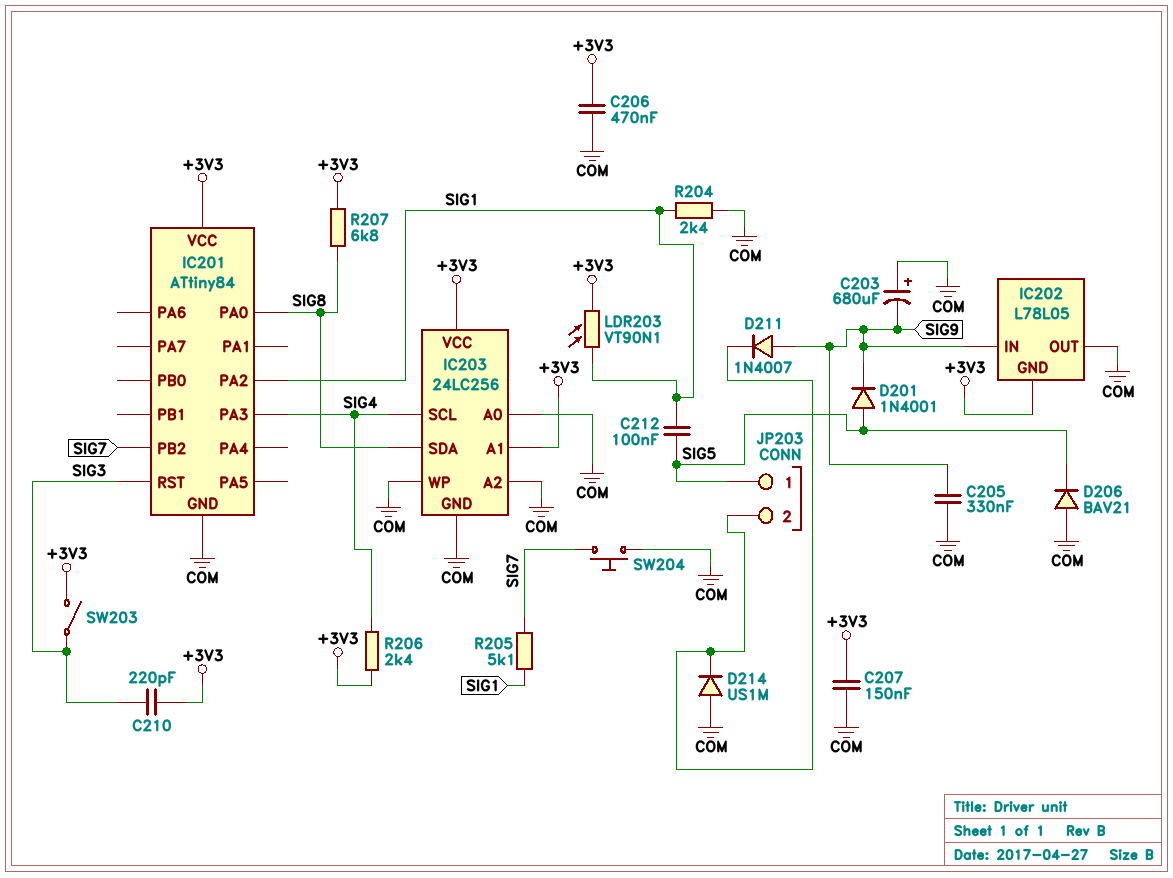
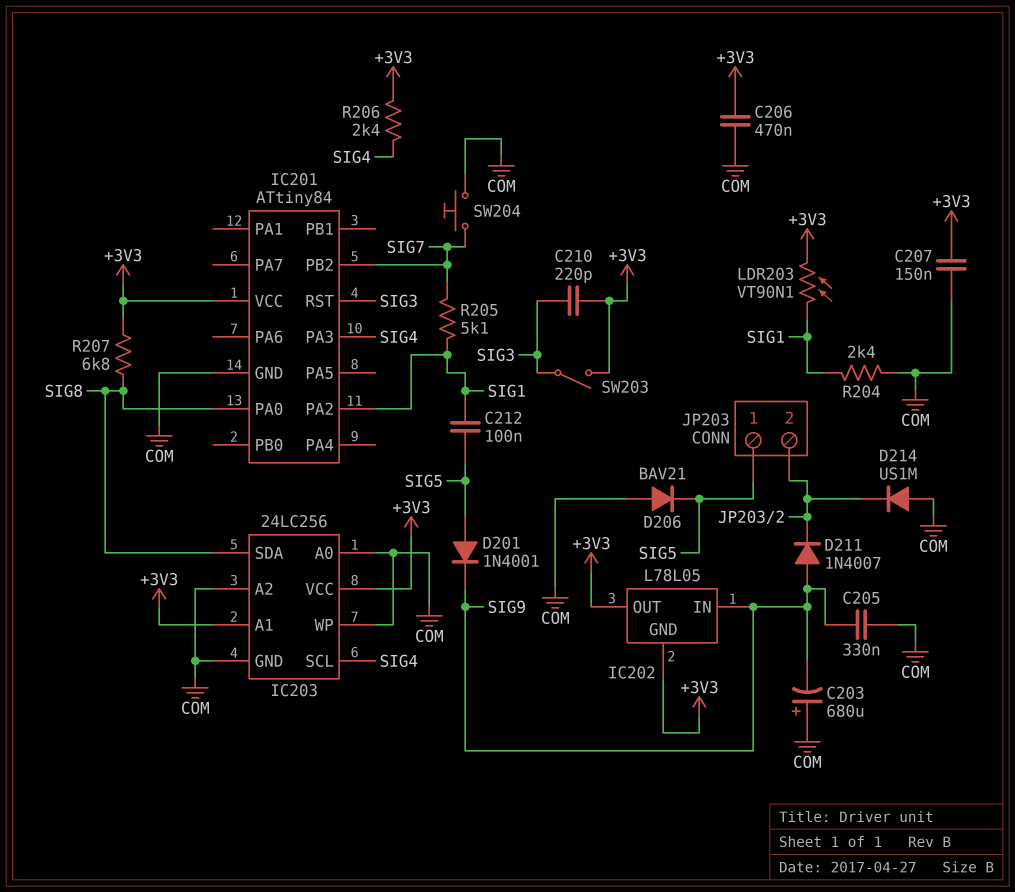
IC202 pin OUT: COM -> +3V3

